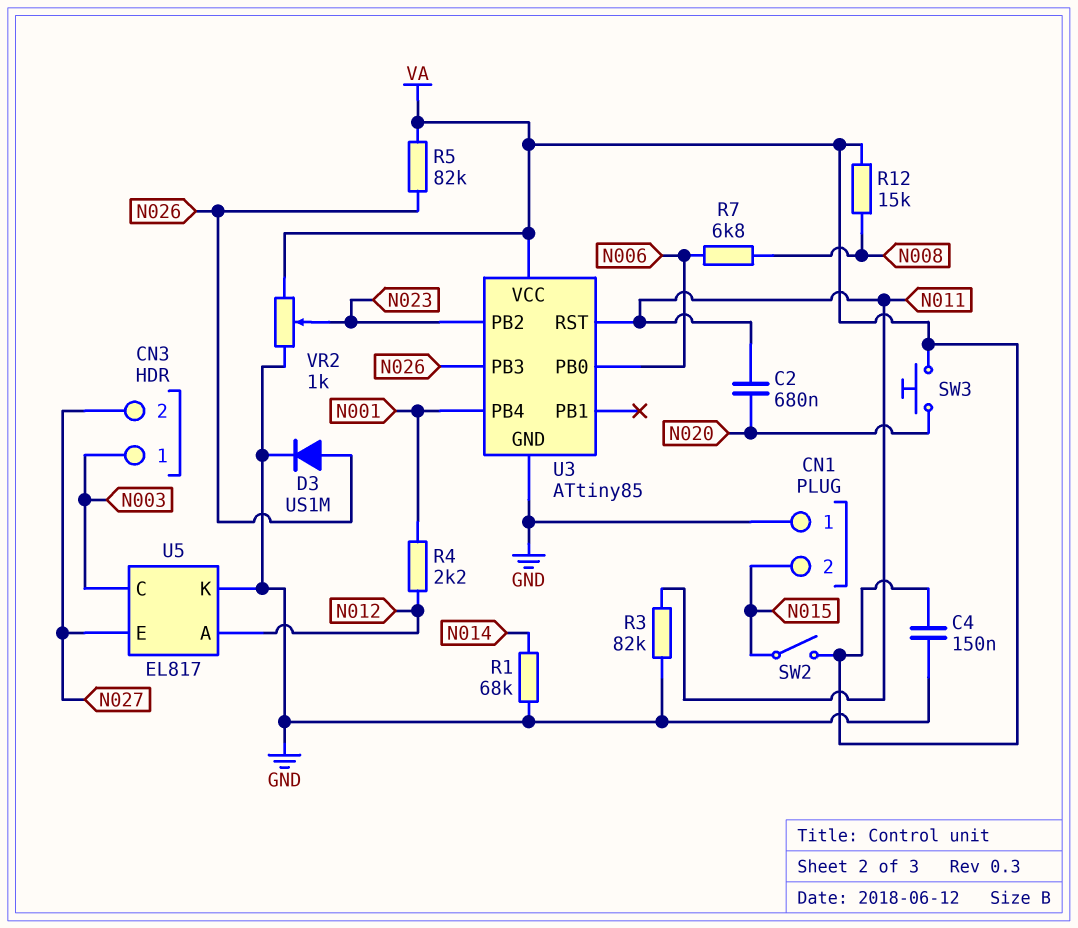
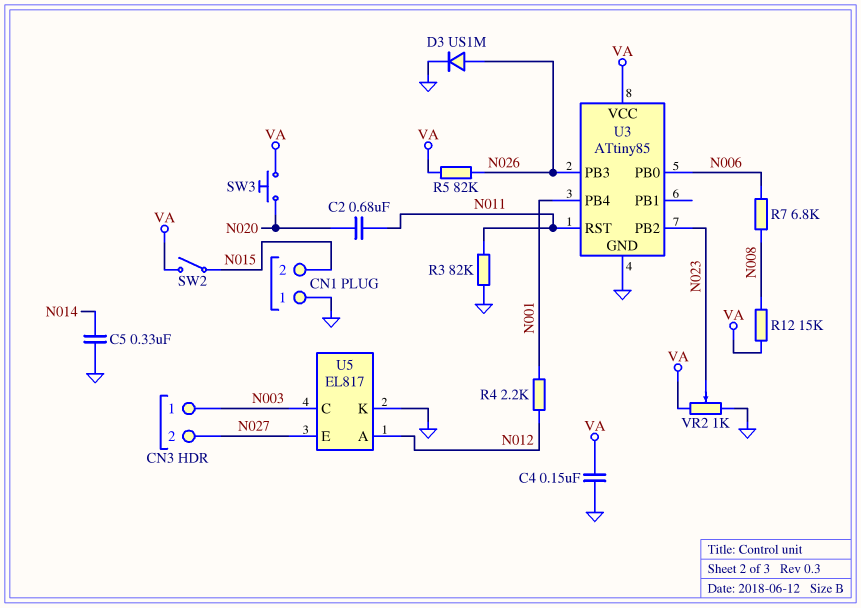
C5: none -> 330nF (GND, N014)
R1: 68k (GND, N014) -> none

